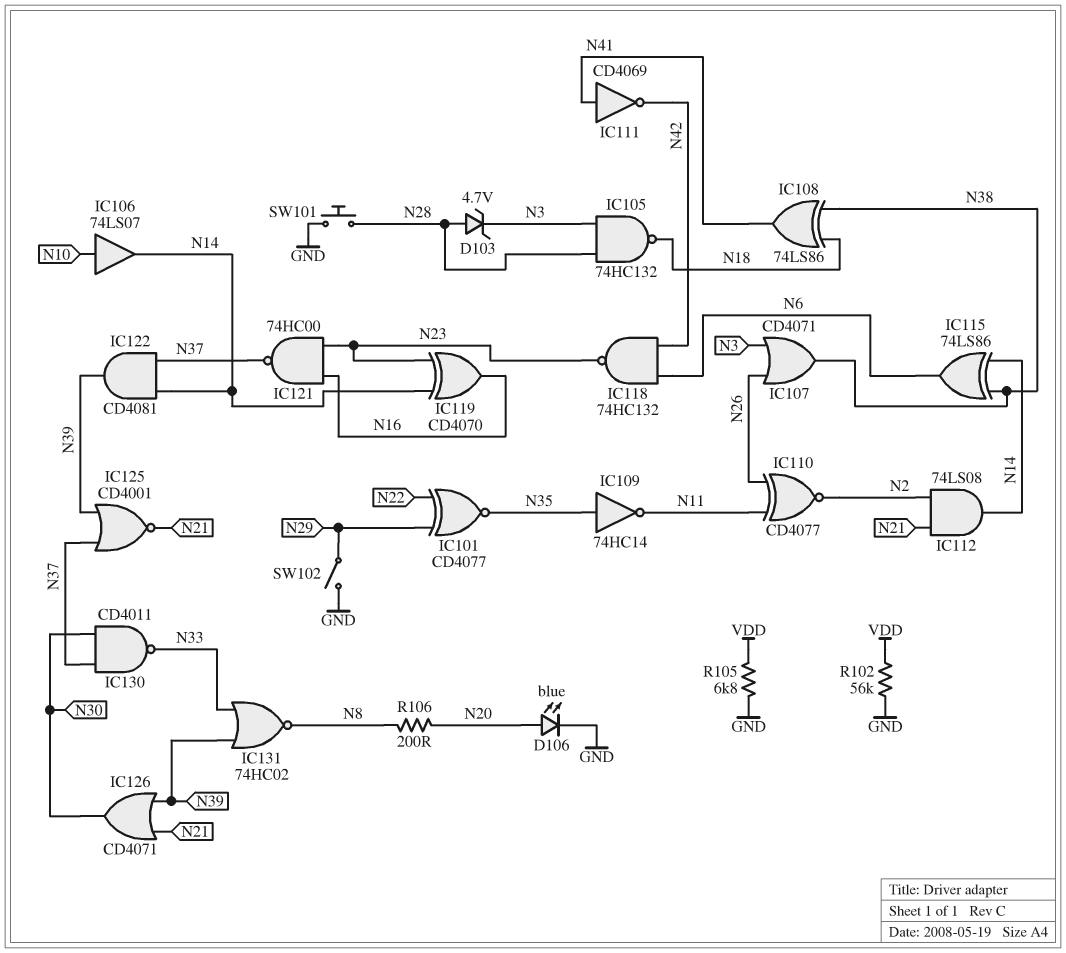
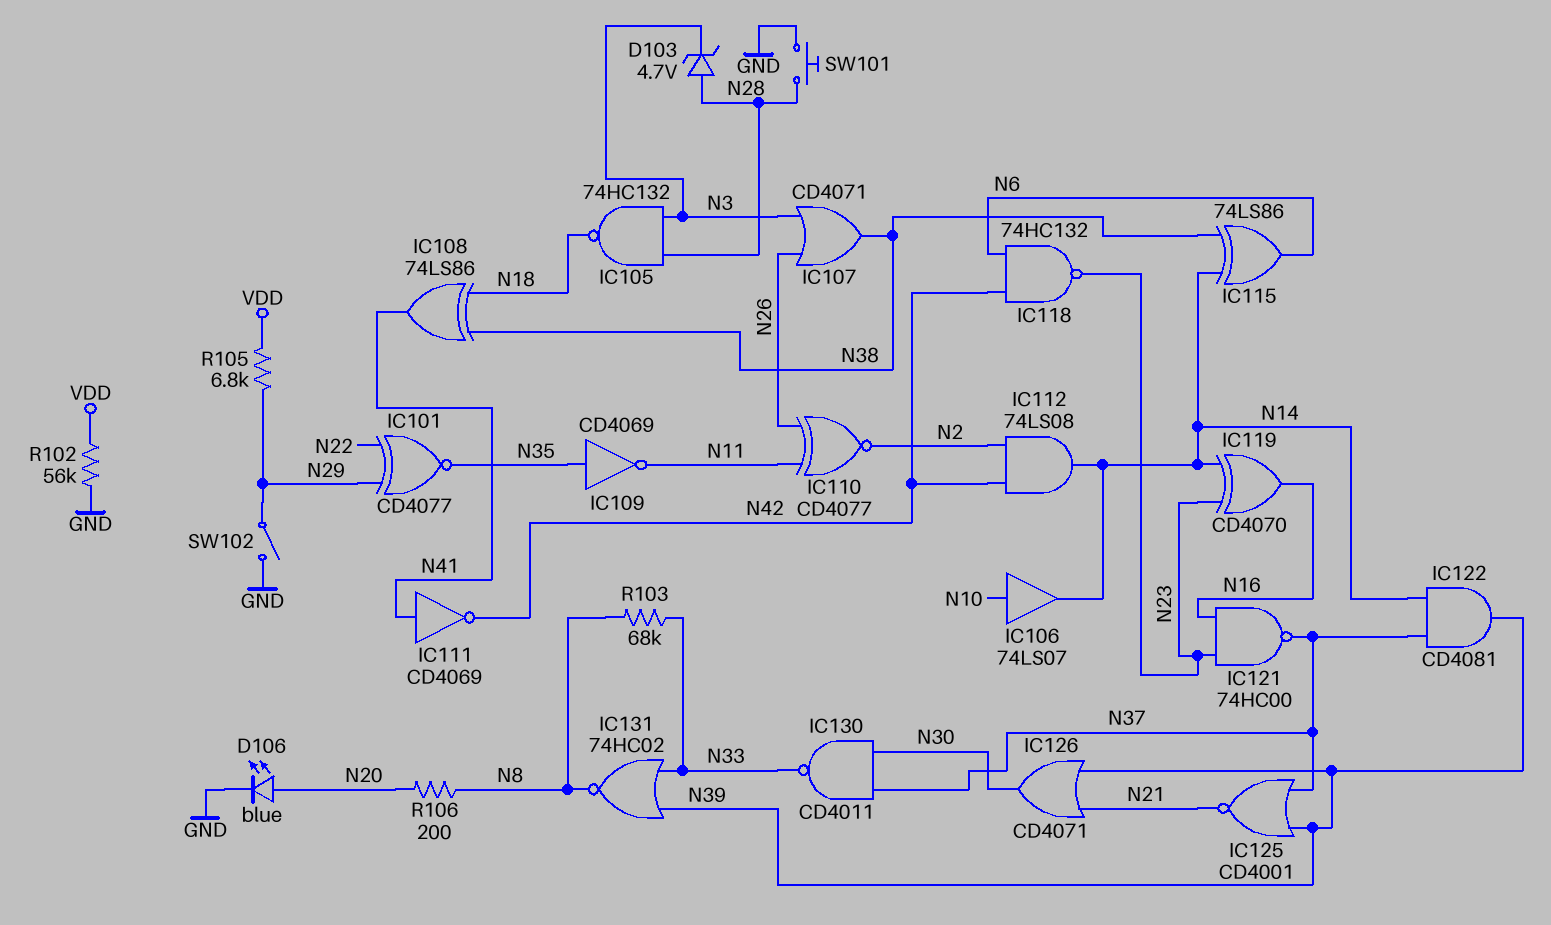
IC109: NOT 74HC14 (in N35, out N11) -> NOT CD4069 (in N35, out N11)
IC112: AND 74LS08 (in N2, in N21, out N14) -> AND 74LS08 (in N2, in N42, out N14)
R103: none -> 68k (N8, N33)
R105: 6.8k (GND, VDD) -> 6.8k (N29, VDD)

